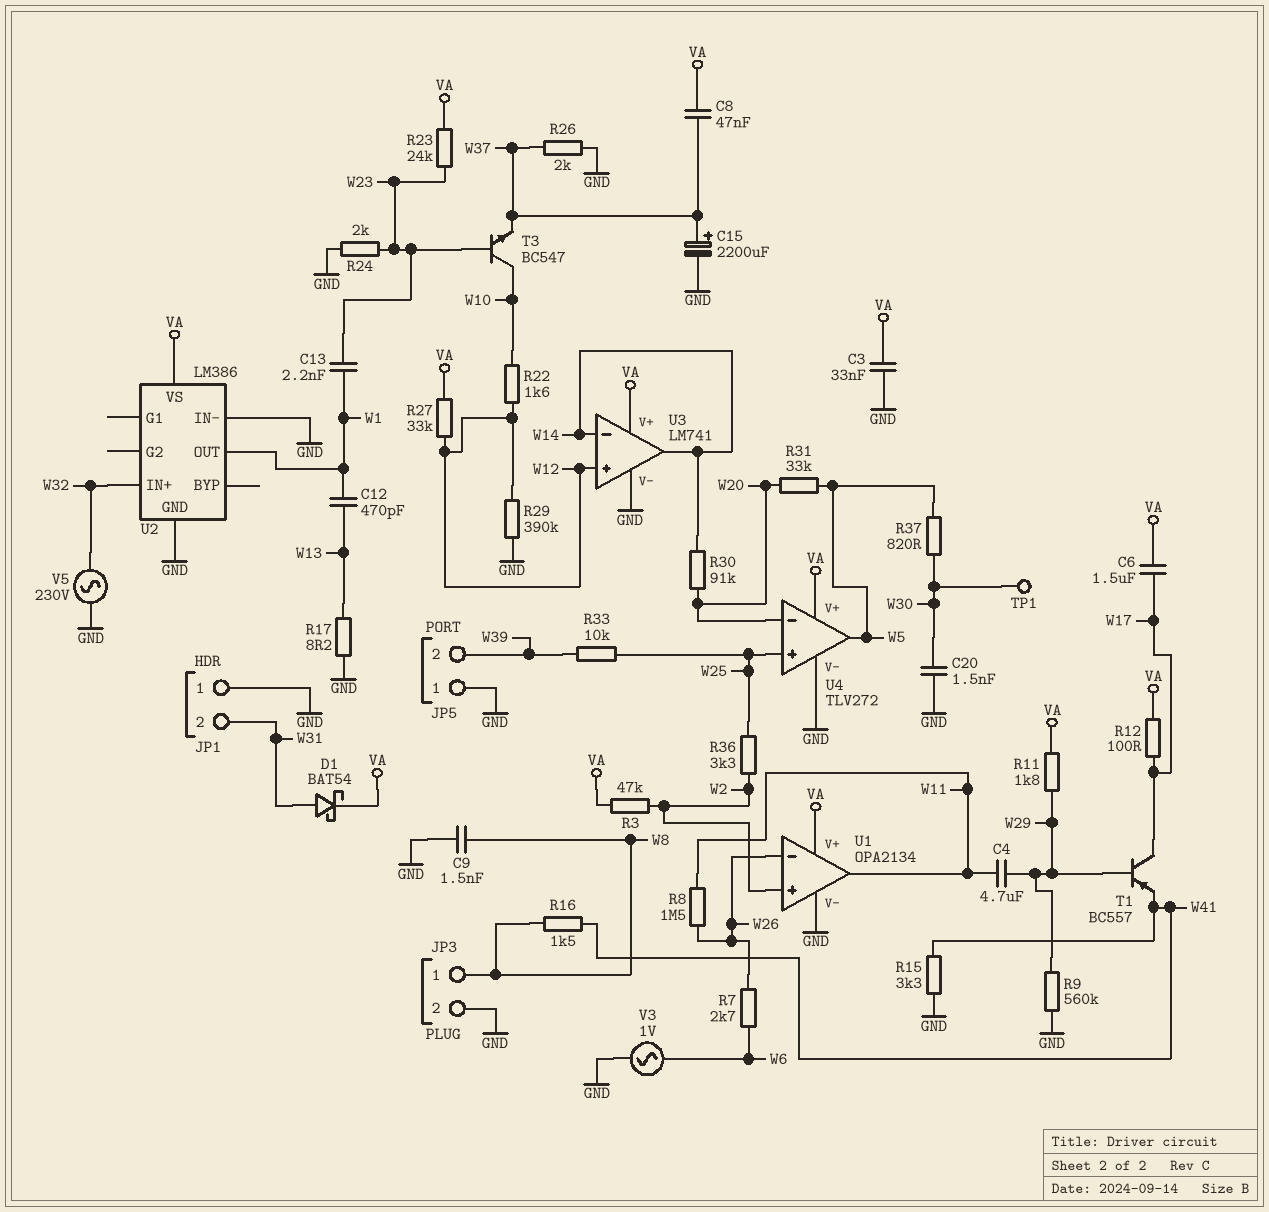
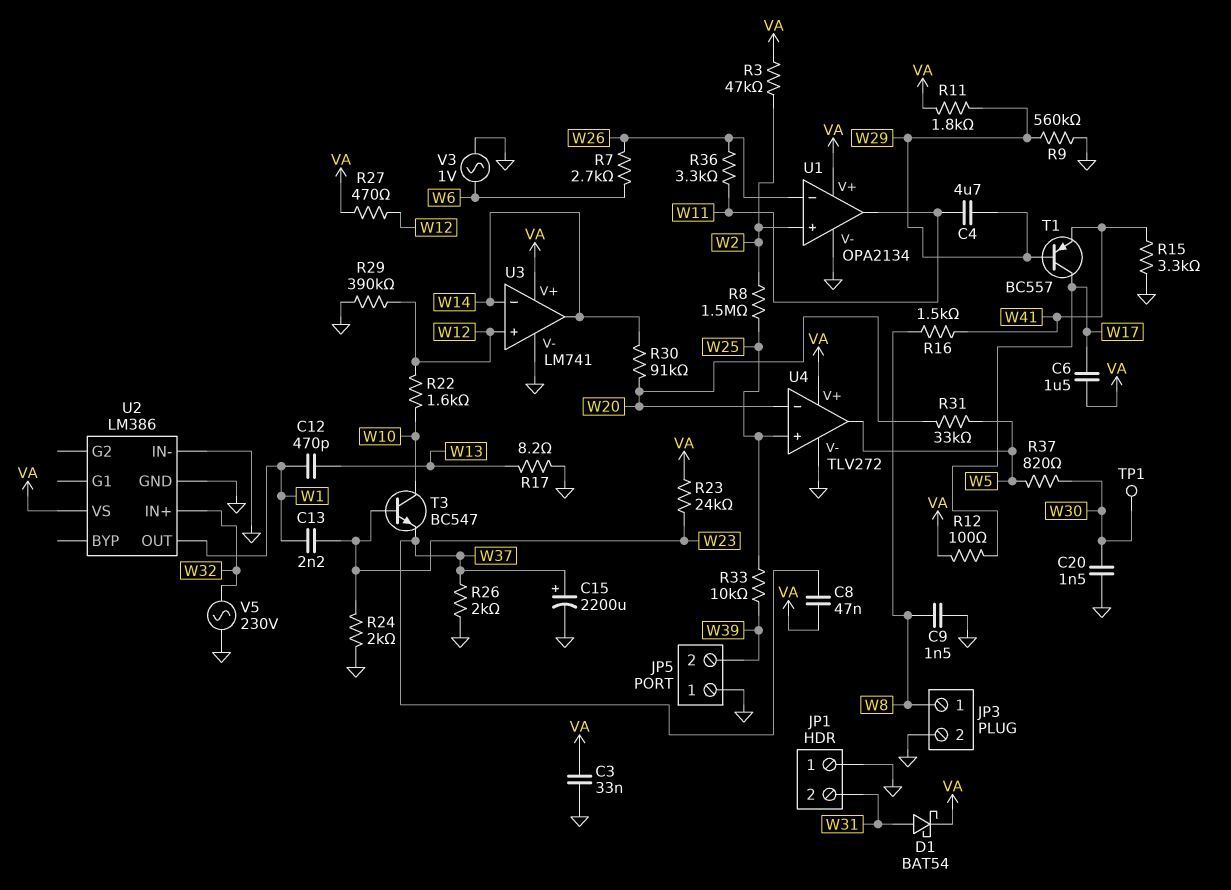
R8: 1.5M (W11, W26) -> 1.5M (W2, W25)
R27: 33k (VA, W12) -> 470 (VA, W12)
R36: 3.3k (W2, W25) -> 3.3k (W11, W26)

